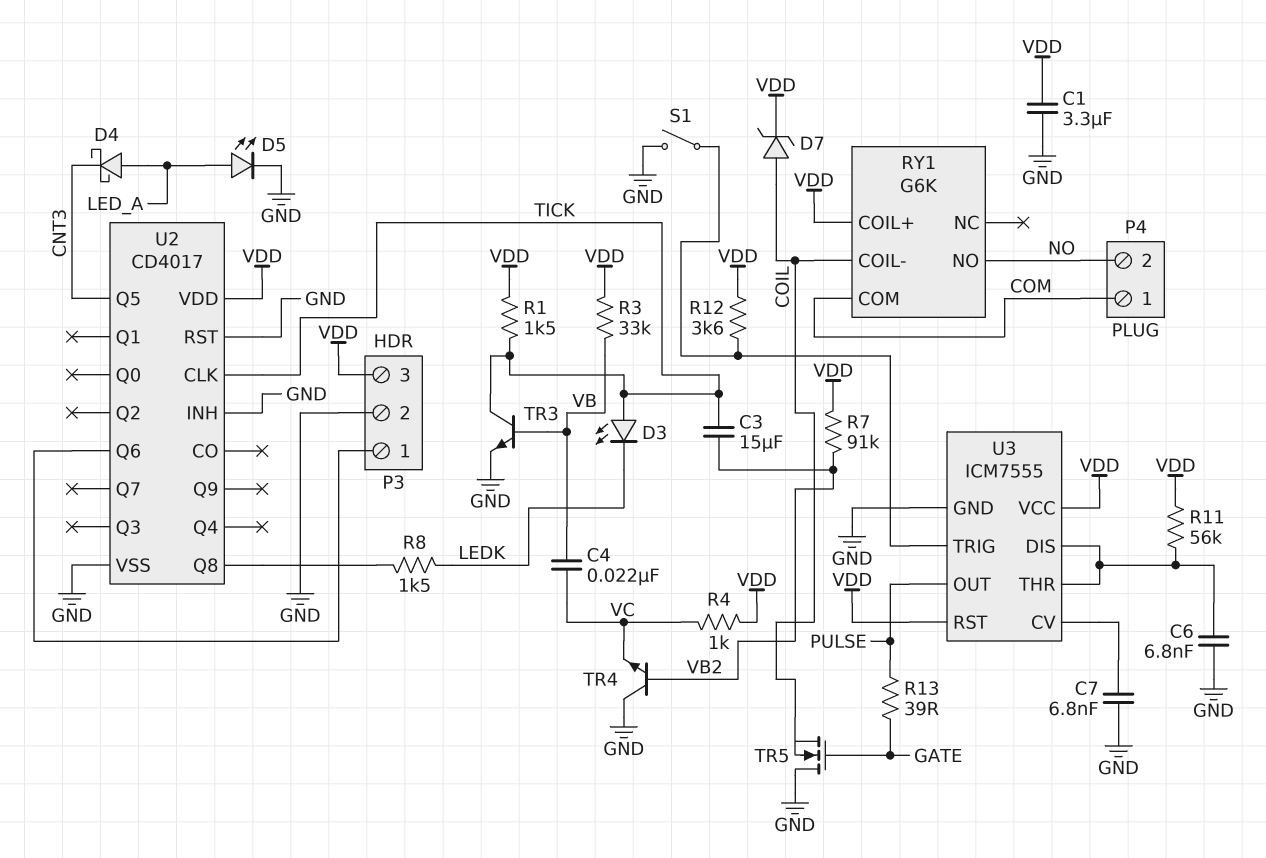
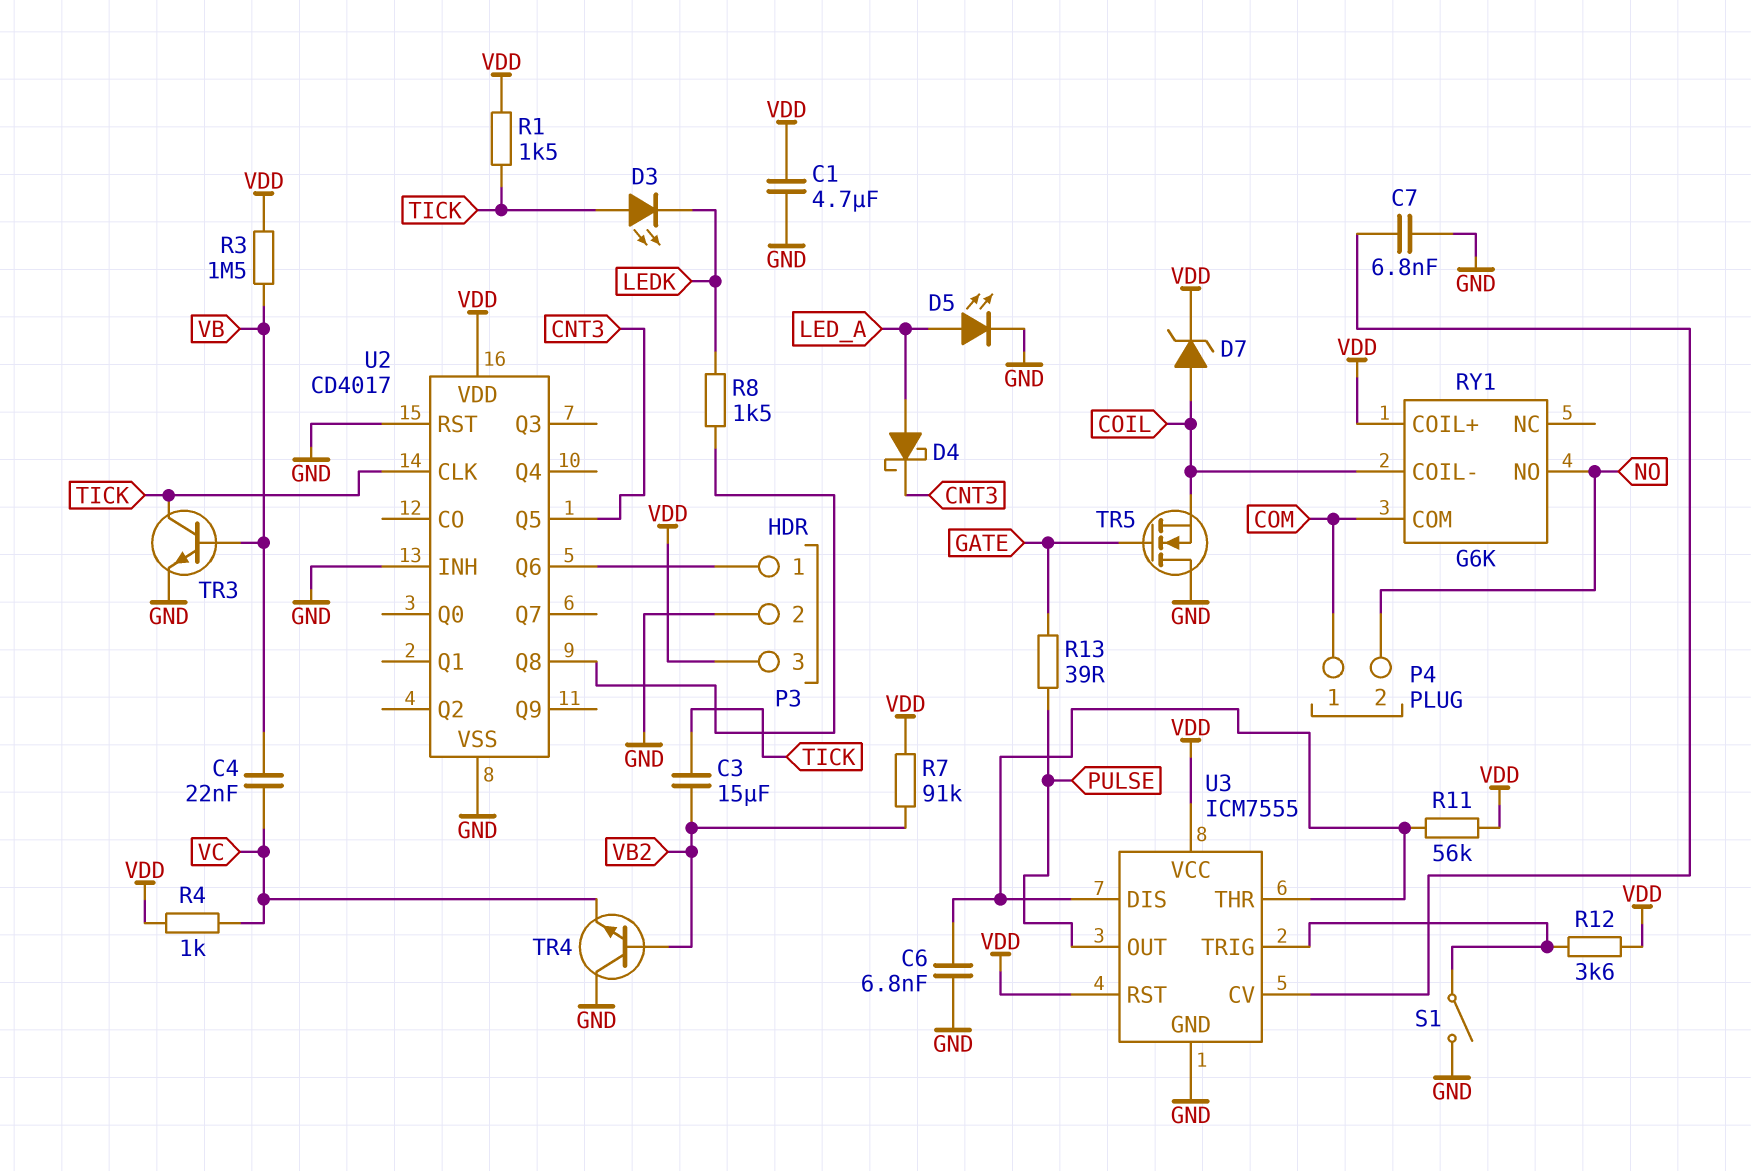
C1: 3.3uF (GND, VDD) -> 4.7uF (GND, VDD)
R3: 33k (VB, VDD) -> 1.5M (VB, VDD)

